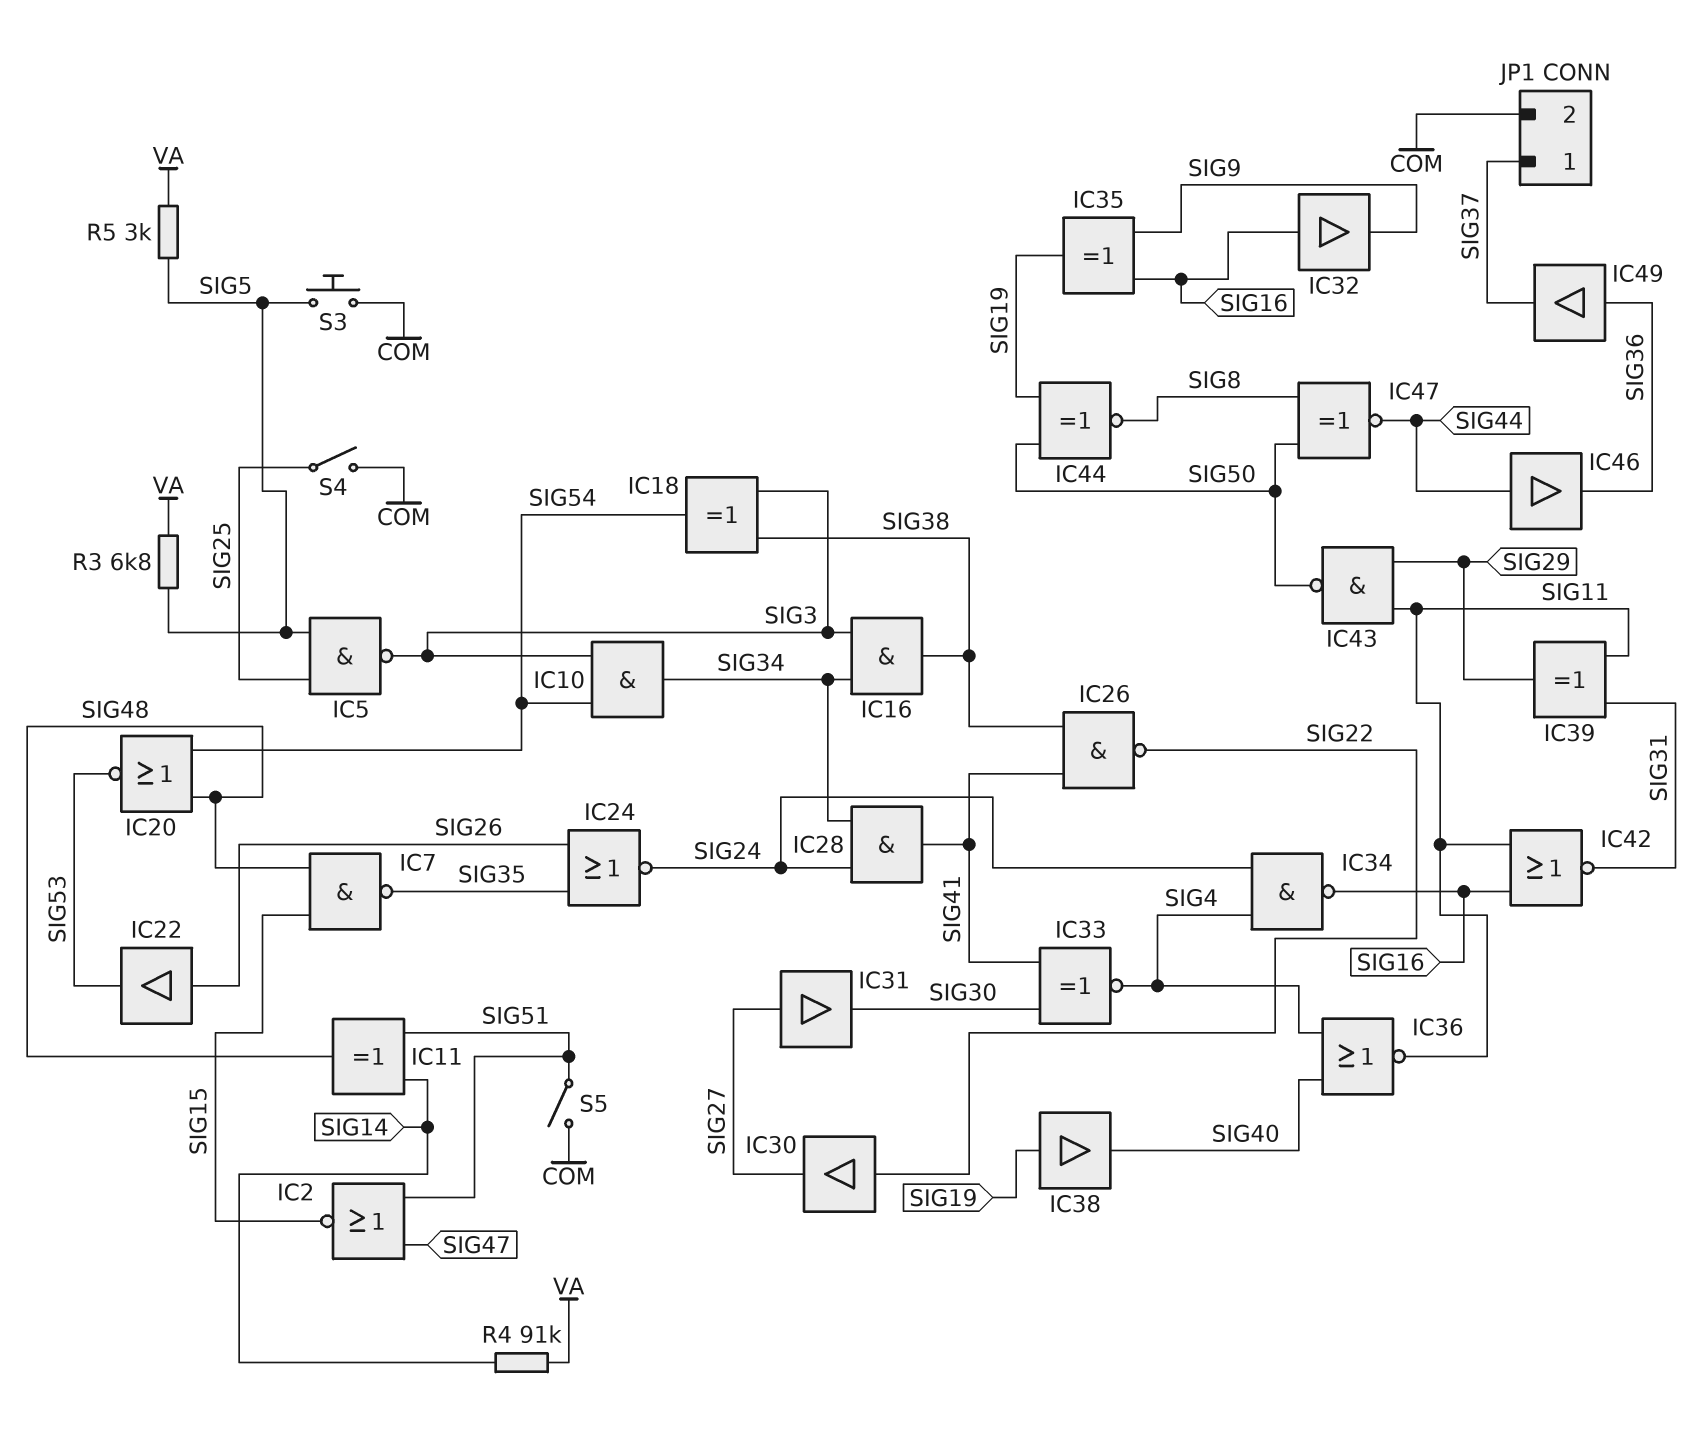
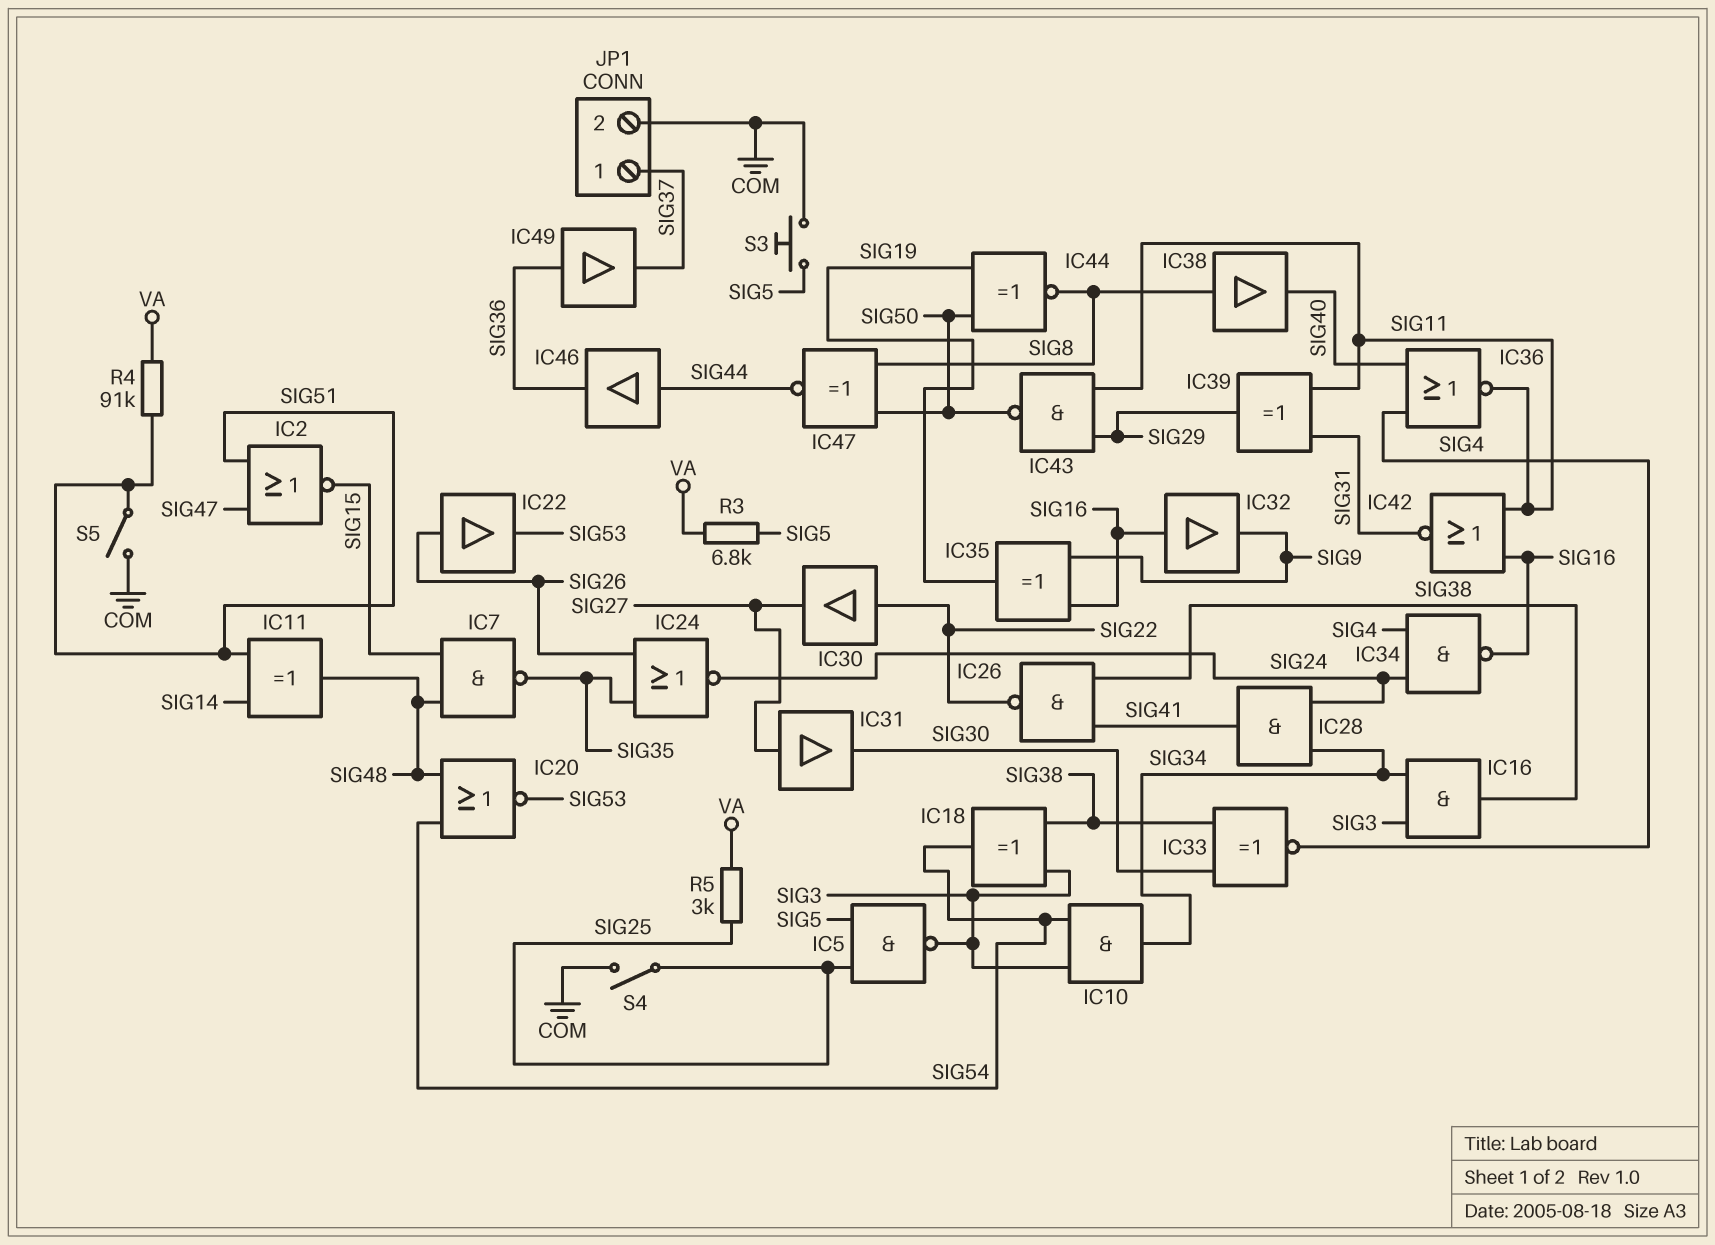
IC33: XNOR (in SIG30, in SIG41, out SIG4) -> XNOR (in SIG30, in SIG38, out SIG4)
IC38: buffer (in SIG19, out SIG40) -> buffer (in SIG8, out SIG40)
R4: 91k (SIG14, VA) -> 91k (SIG51, VA)
R5: 3k (SIG5, VA) -> 3k (SIG25, VA)

